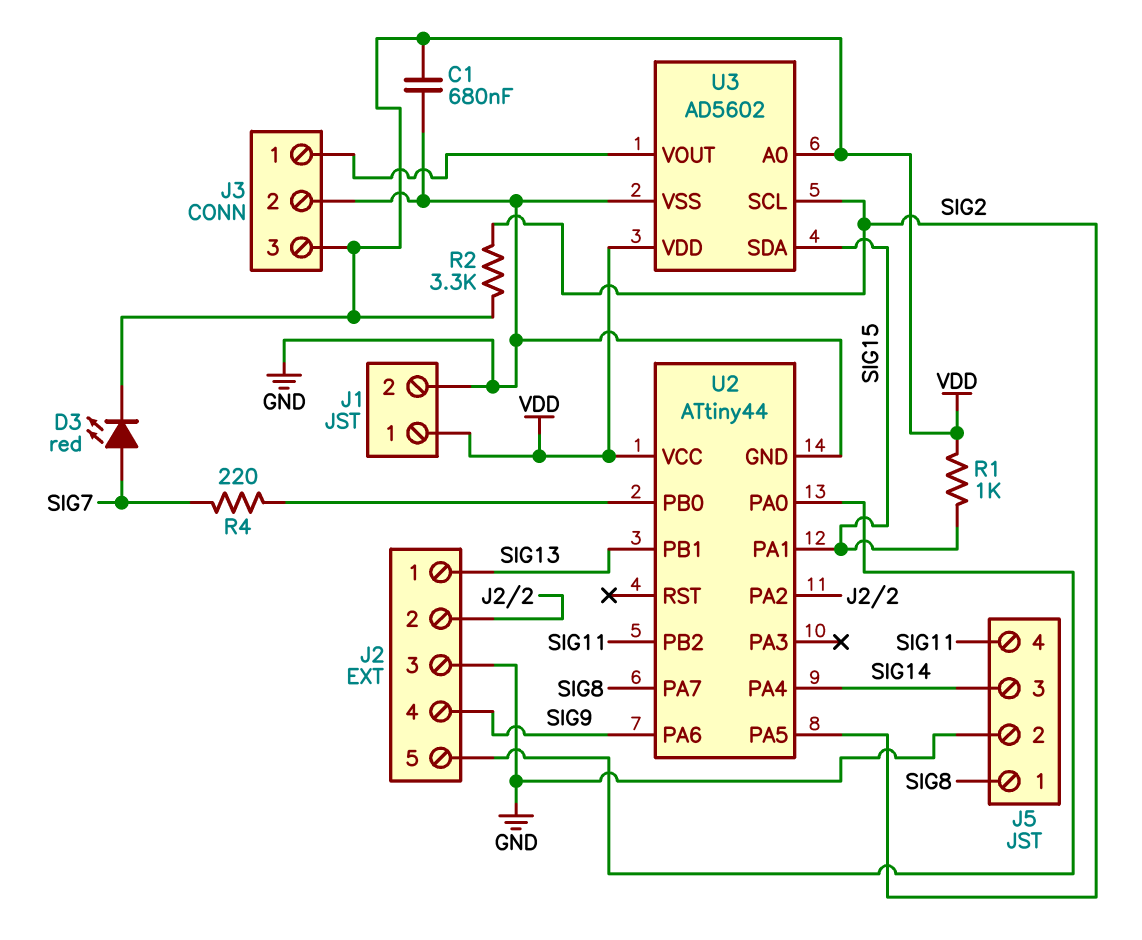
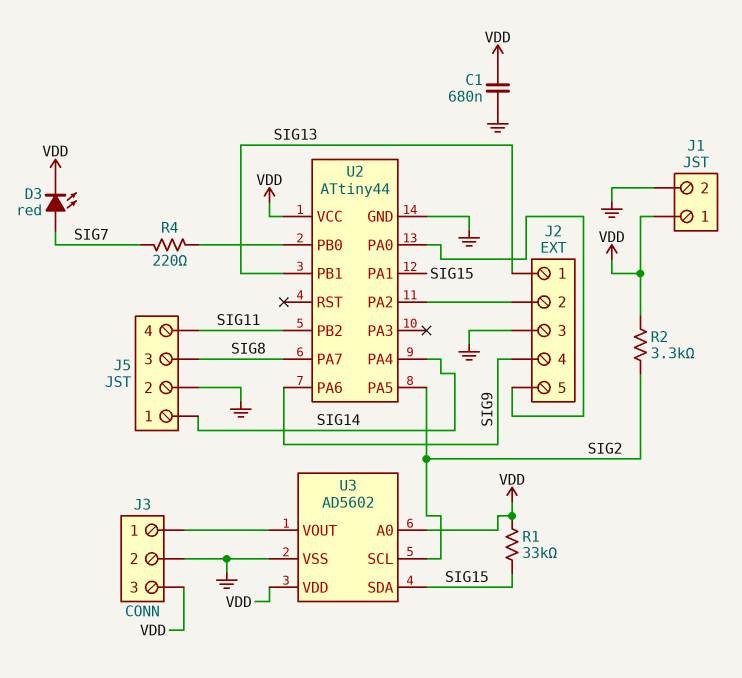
J5 pin 1: SIG8 -> SIG14
J5 pin 3: SIG14 -> SIG8
R1: 1k (SIG15, VDD) -> 33k (SIG15, VDD)

